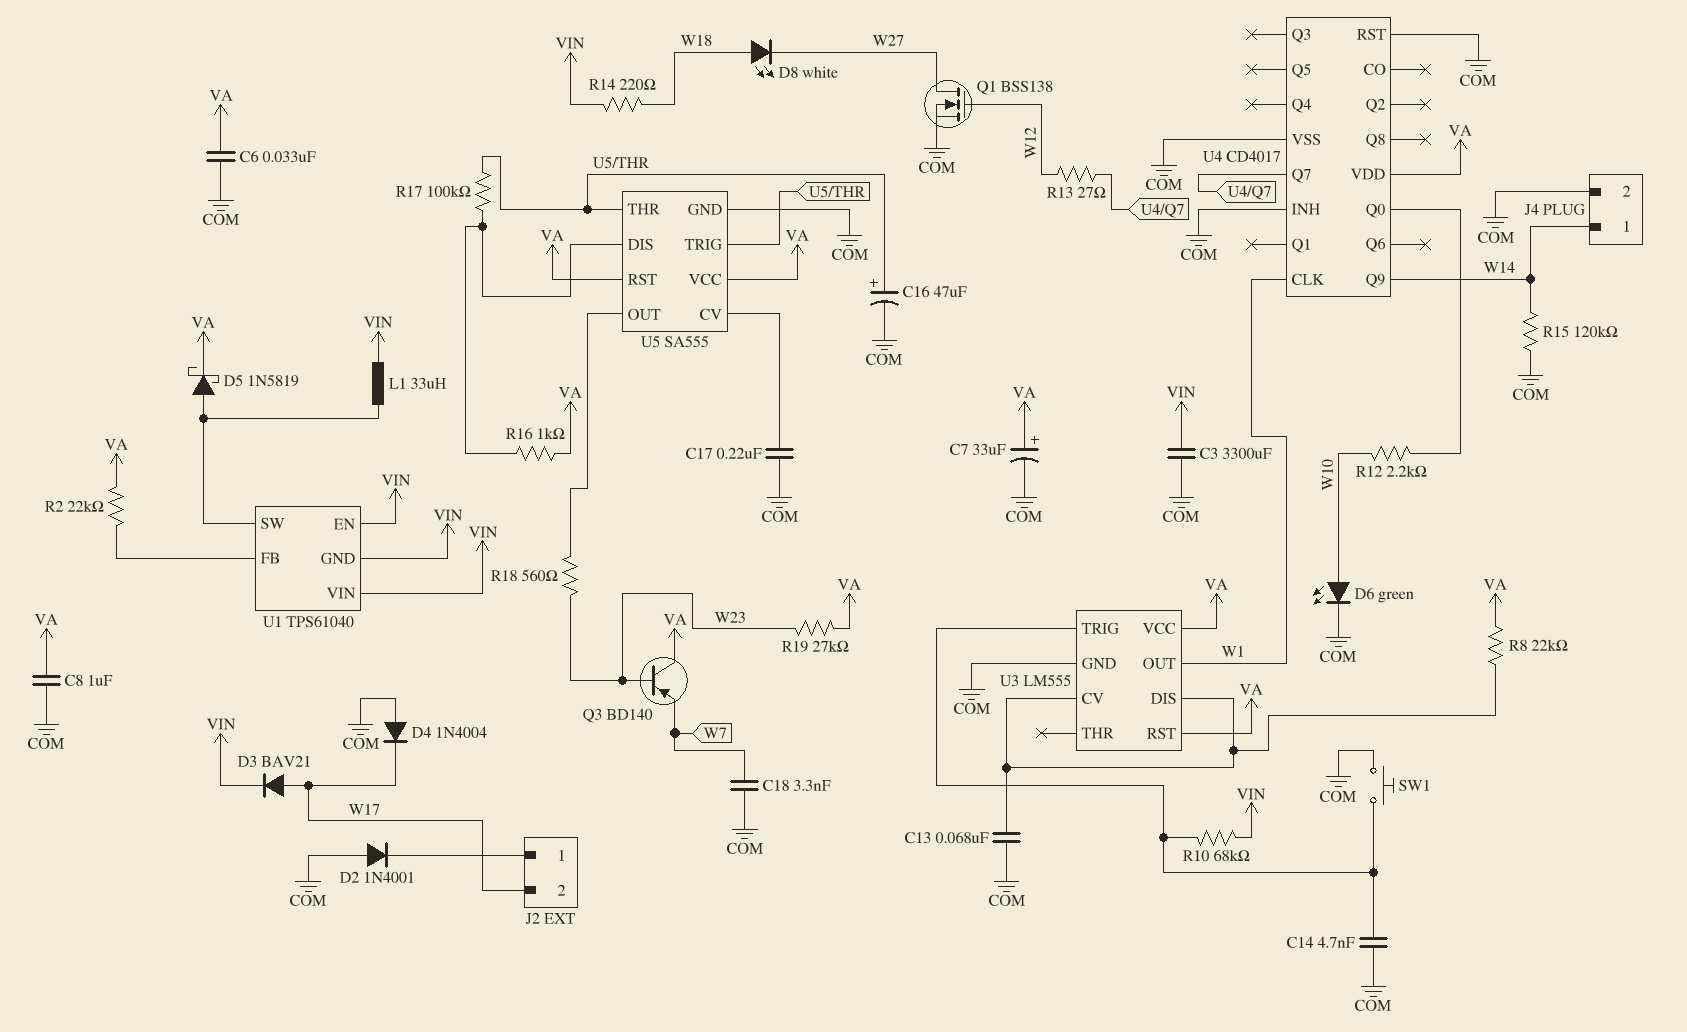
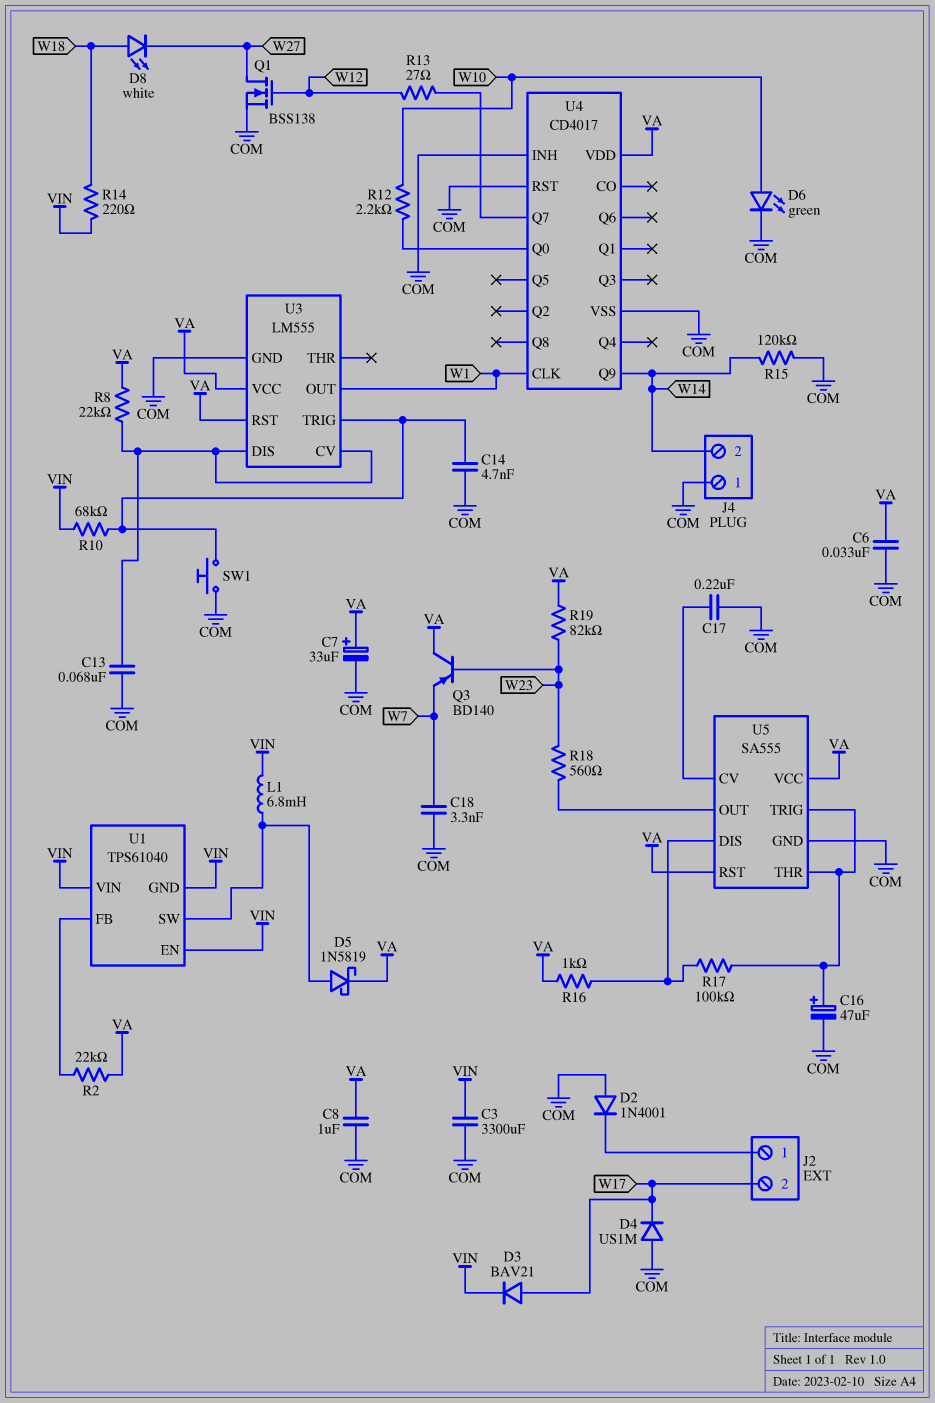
D4: diode 1N4004 (A COM, K W17) -> diode US1M (A COM, K W17)
J4 pin 1: W14 -> COM
J4 pin 2: COM -> W14
L1: 33uH (U1/SW, VIN) -> 6.8mH (U1/SW, VIN)
R19: 27k (VA, W23) -> 82k (VA, W23)

